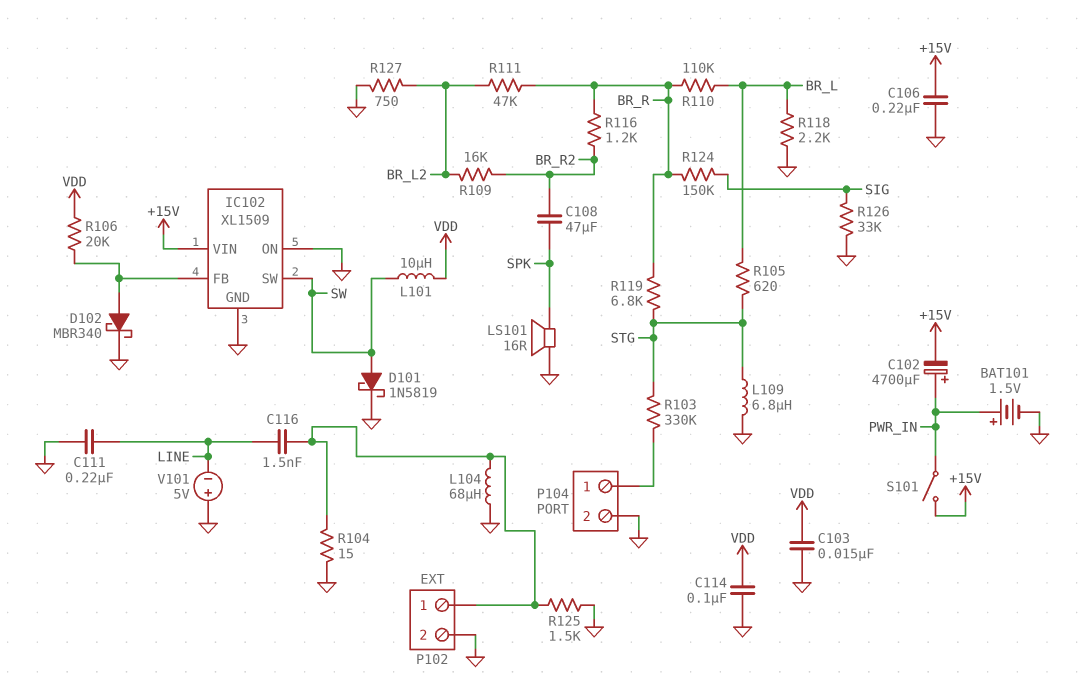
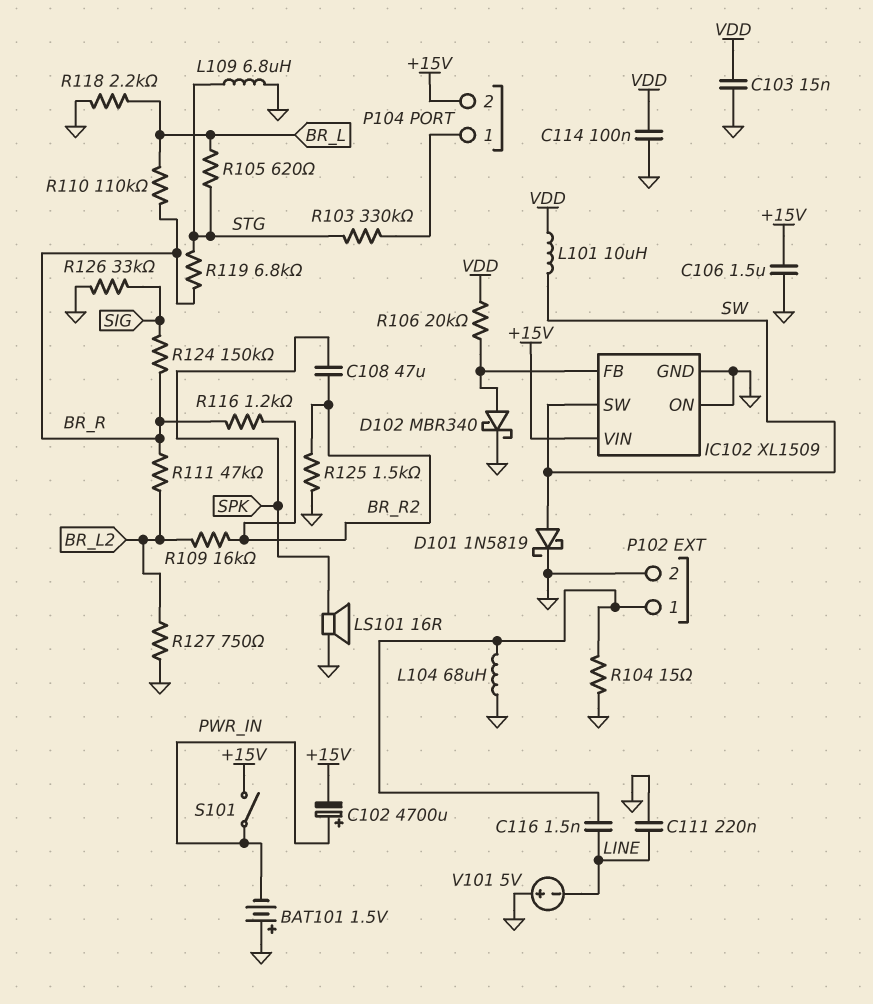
BAT101: 1.5V (plus PWR_IN, minus GND) -> 1.5V (plus GND, minus PWR_IN)
C106: 220nF (+15V, GND) -> 1.5uF (+15V, GND)
P104 pin 2: GND -> +15V
R125: 1.5k (GND, P102/1) -> 1.5k (BR_R2, GND)

